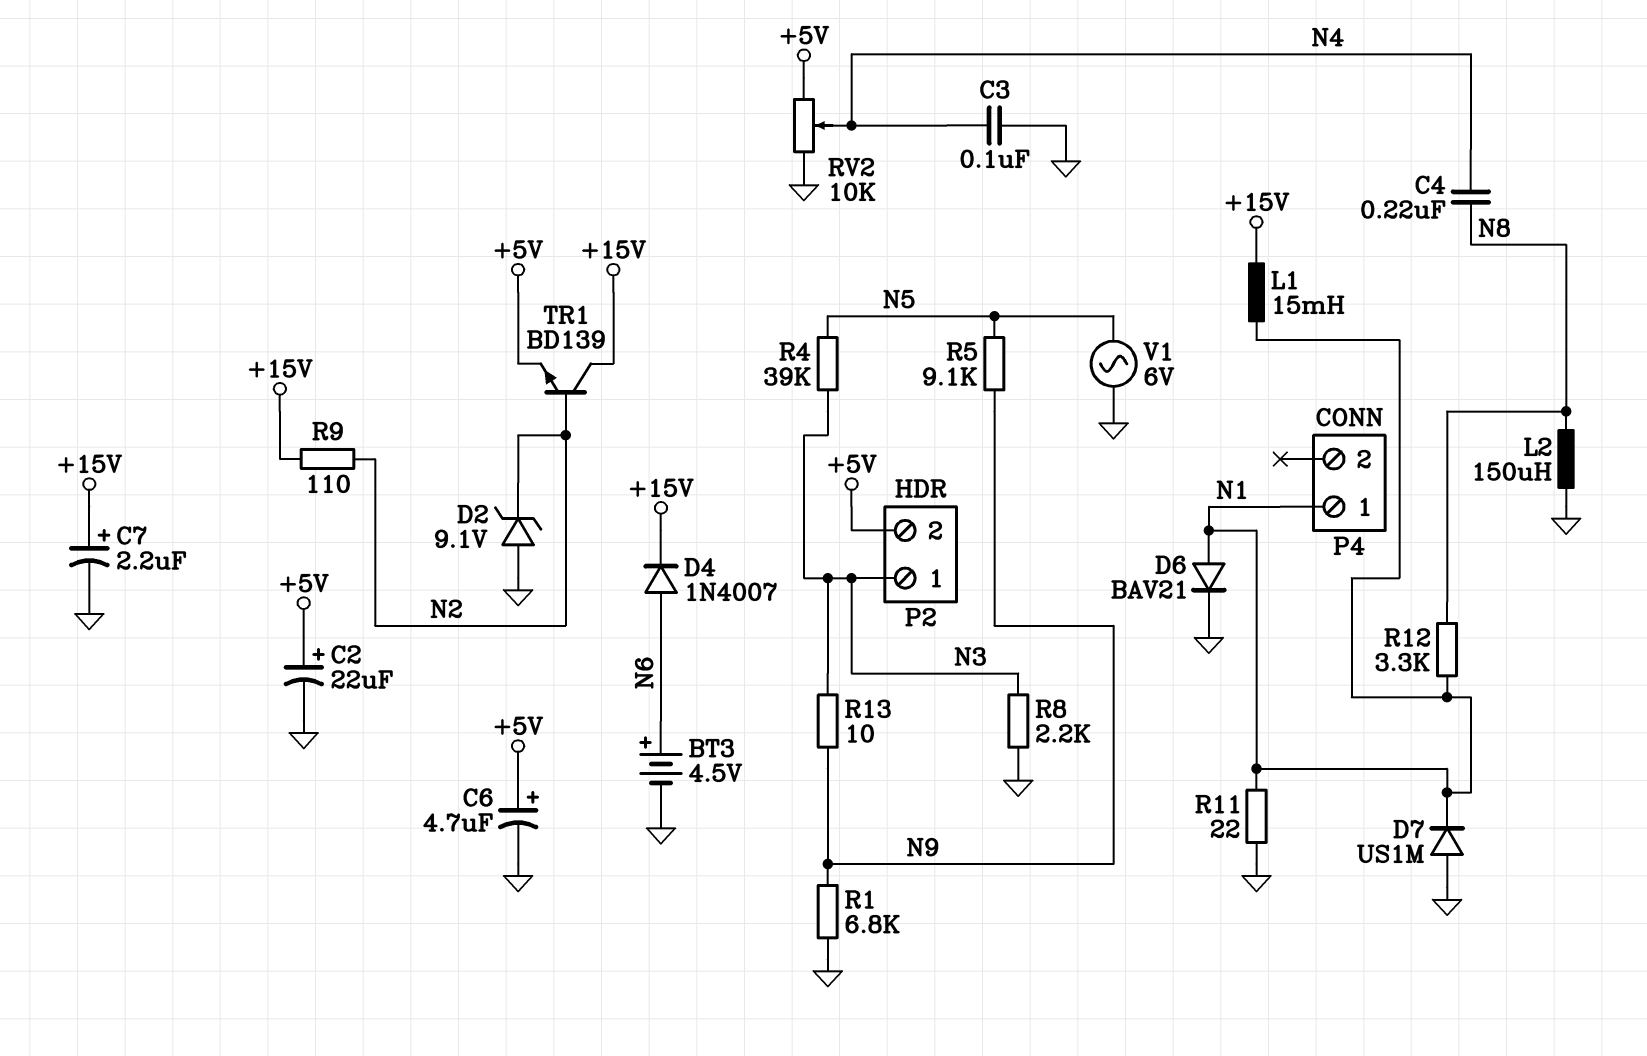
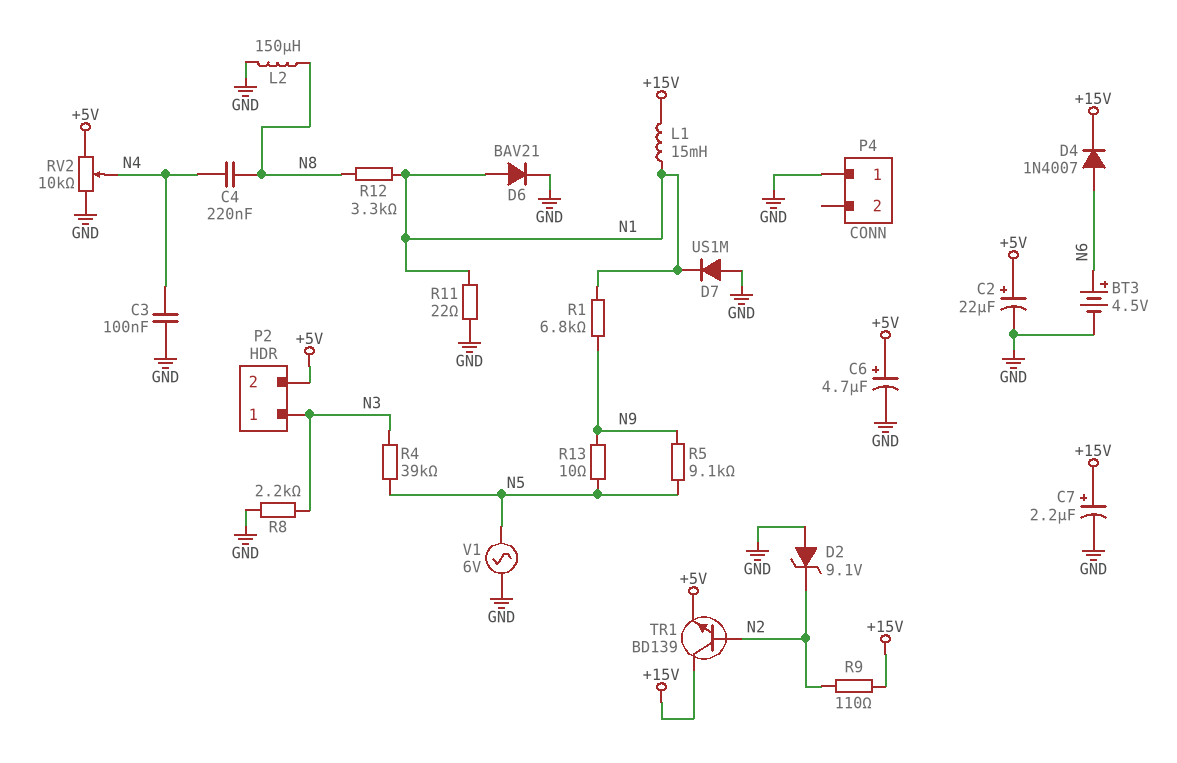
P4 pin 1: N1 -> GND
R1: 6.8k (GND, N9) -> 6.8k (N1, N9)
R13: 10 (N3, N9) -> 10 (N5, N9)

